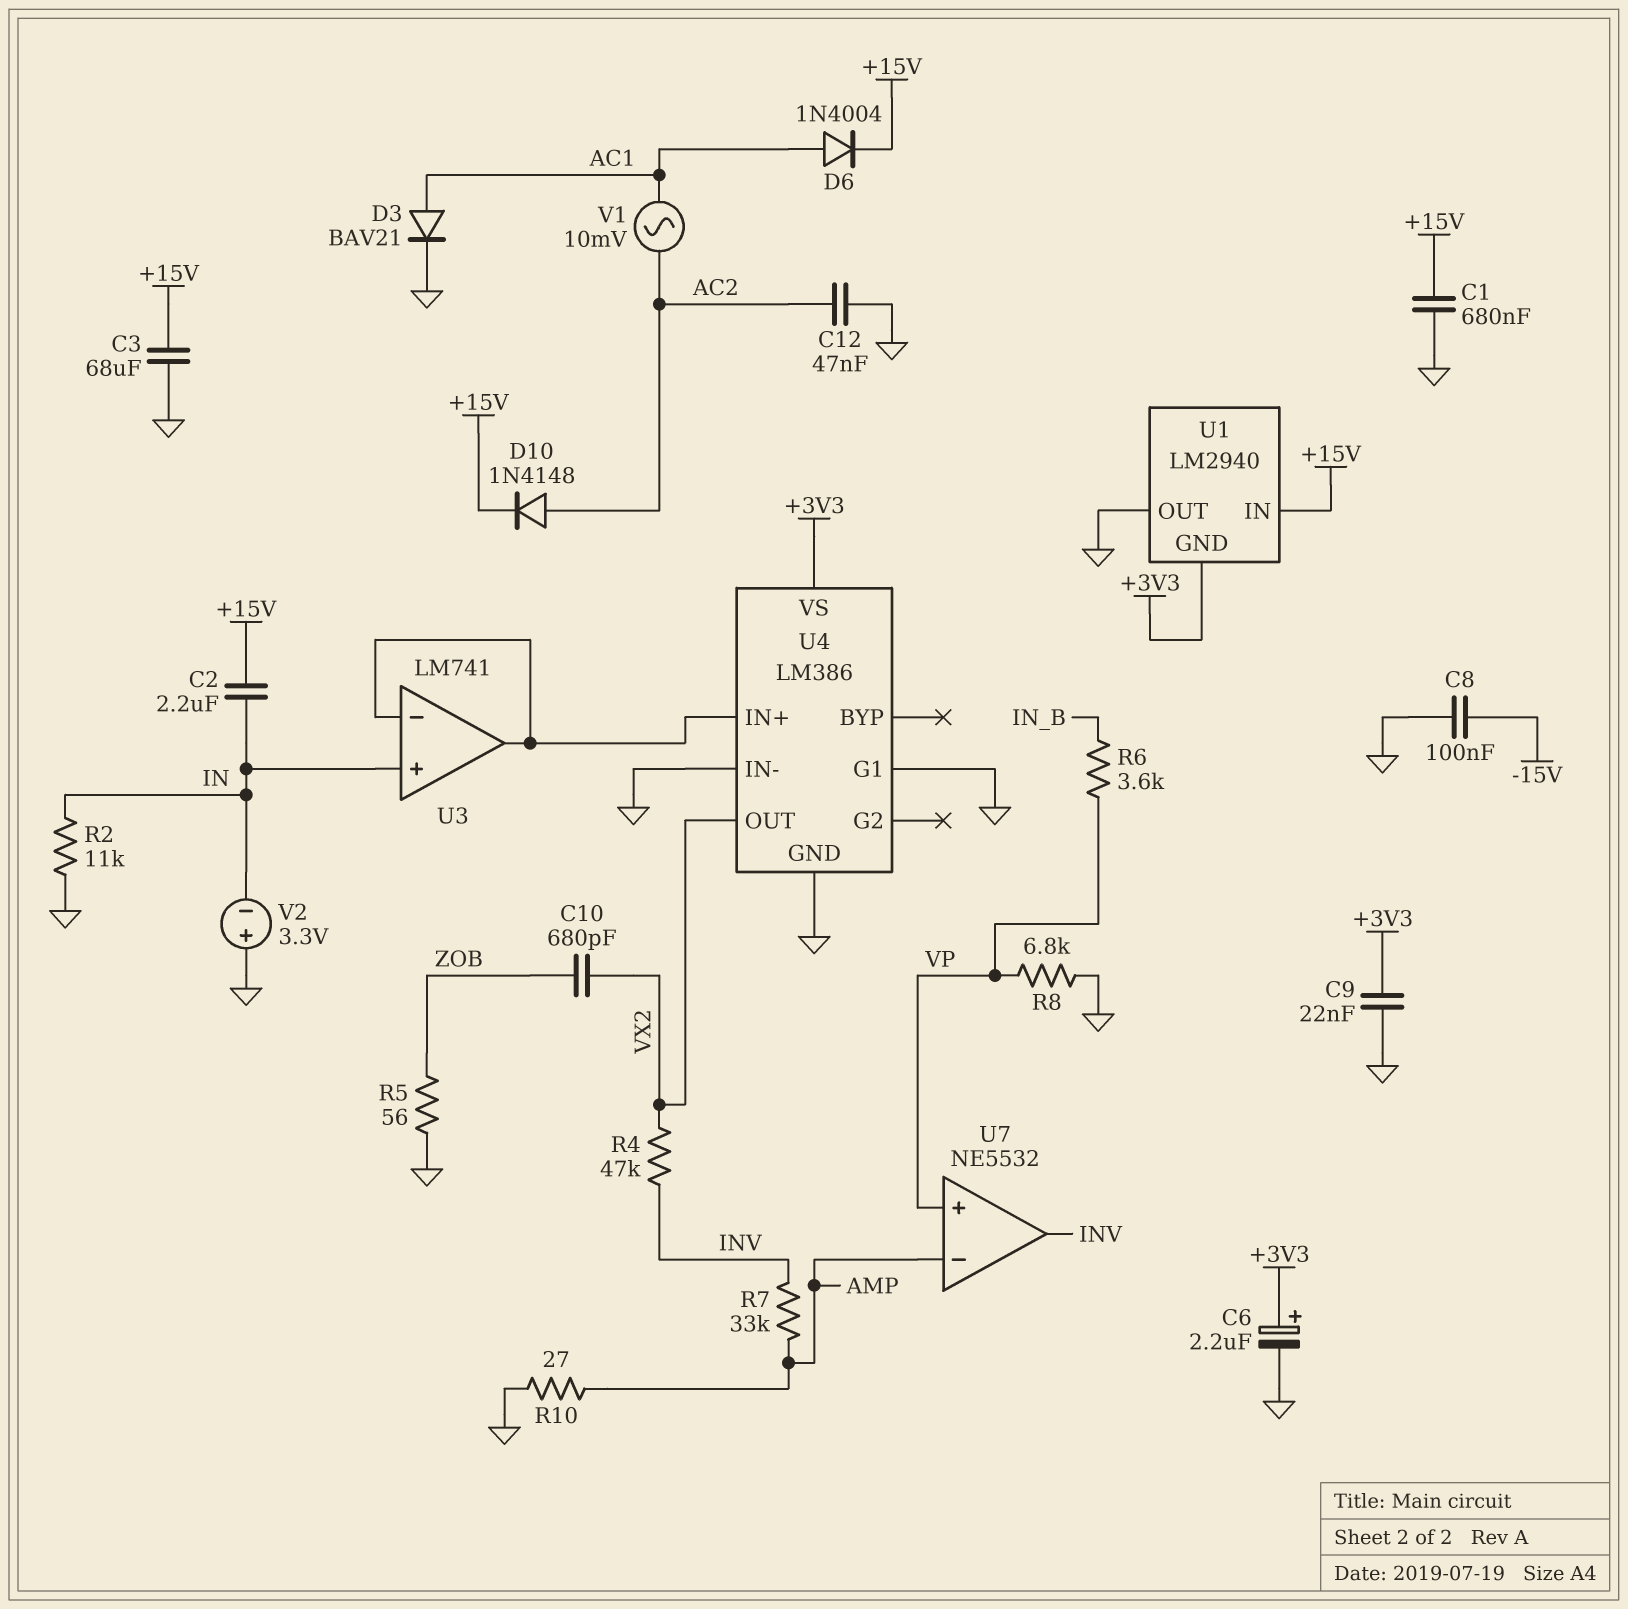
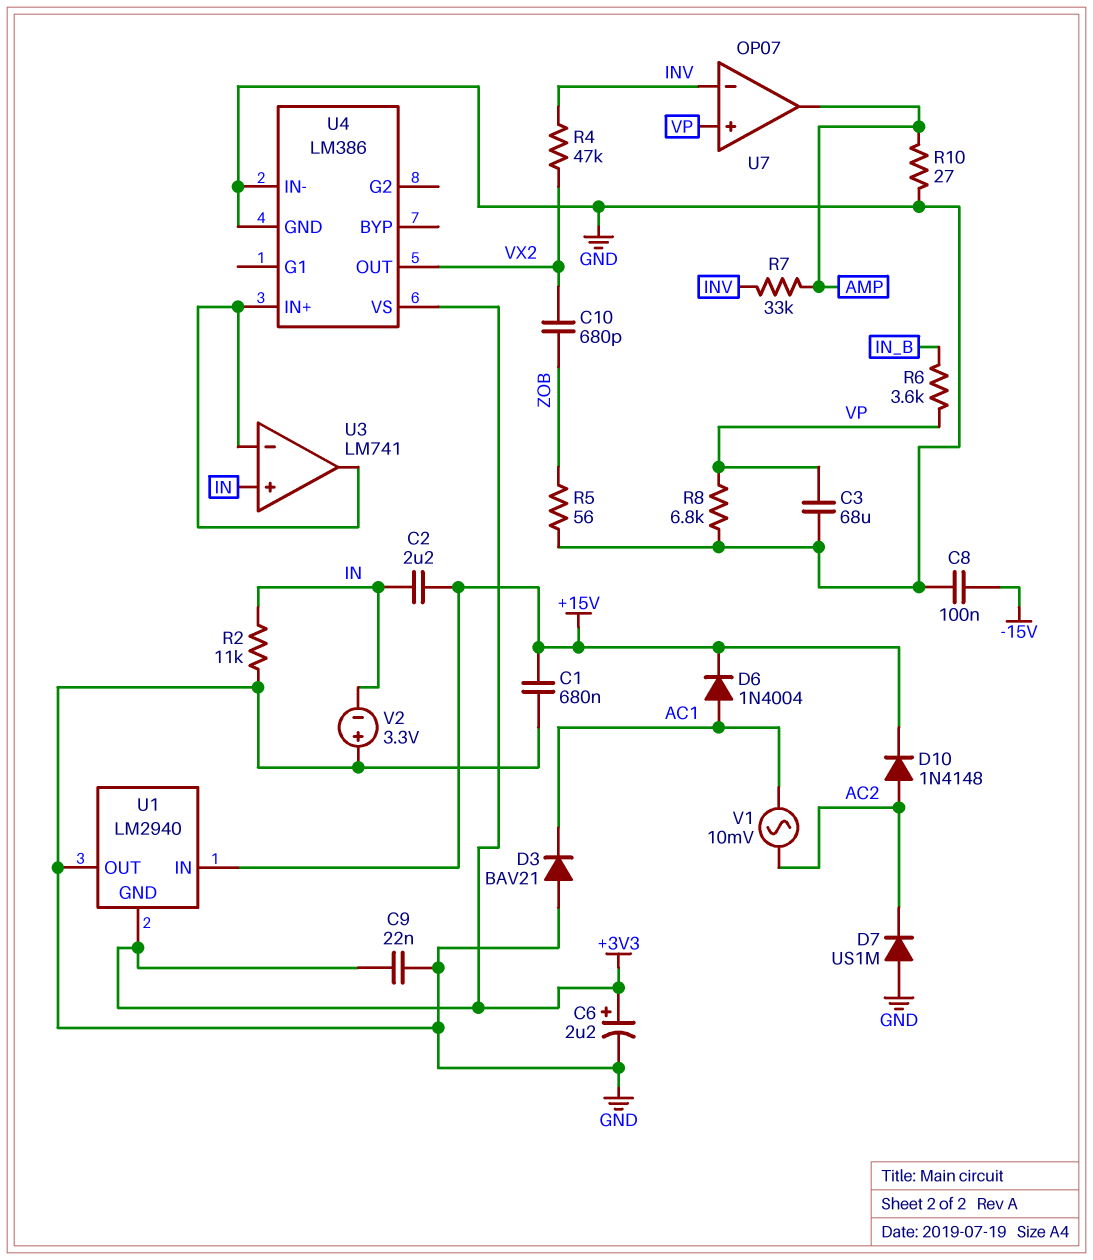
C3: 68uF (+15V, GND) -> 68uF (GND, VP)
C12: 47nF (AC2, GND) -> none
D3: diode BAV21 (A AC1, K GND) -> diode BAV21 (A GND, K AC1)
D7: none -> diode US1M (A GND, K AC2)
U4 pin G1: GND -> none
U7: NE5532 -> OP07
U7 pin in-: AMP -> INV
U7 pin out: INV -> AMP

